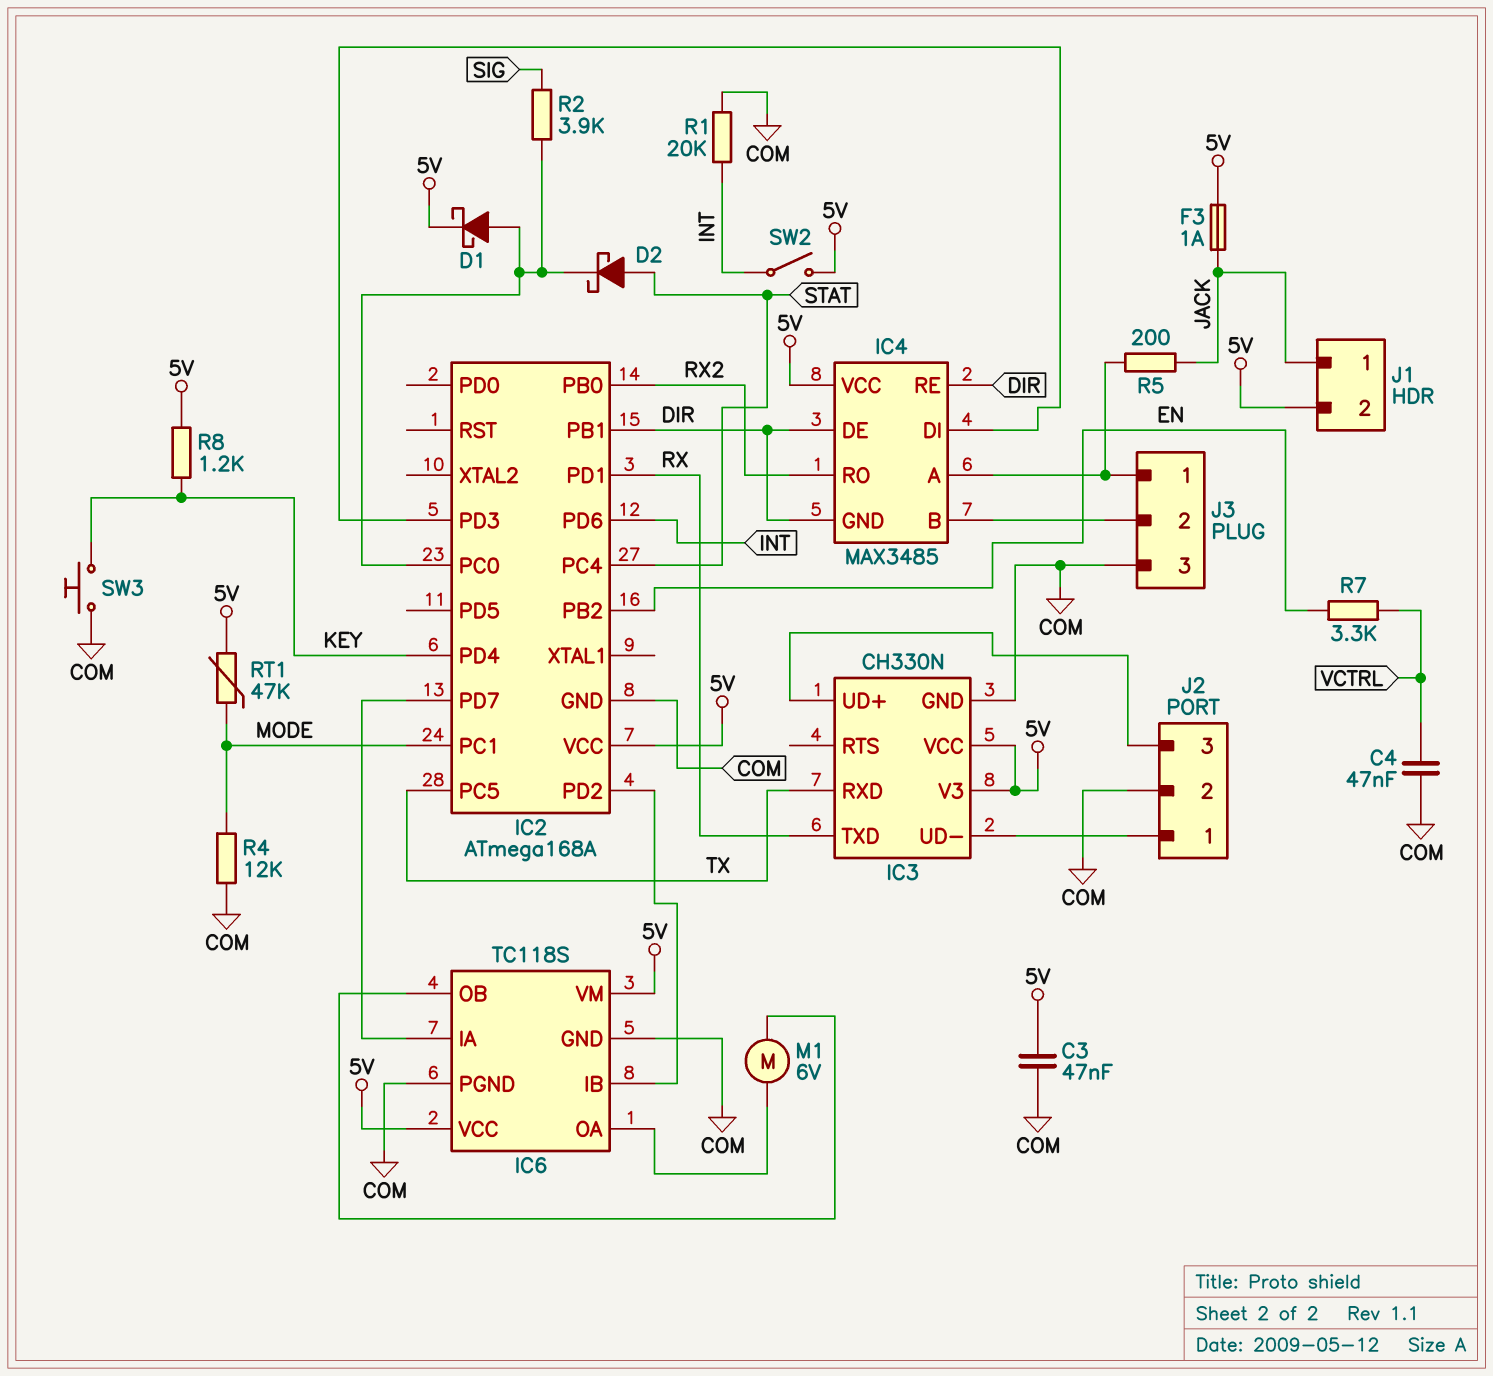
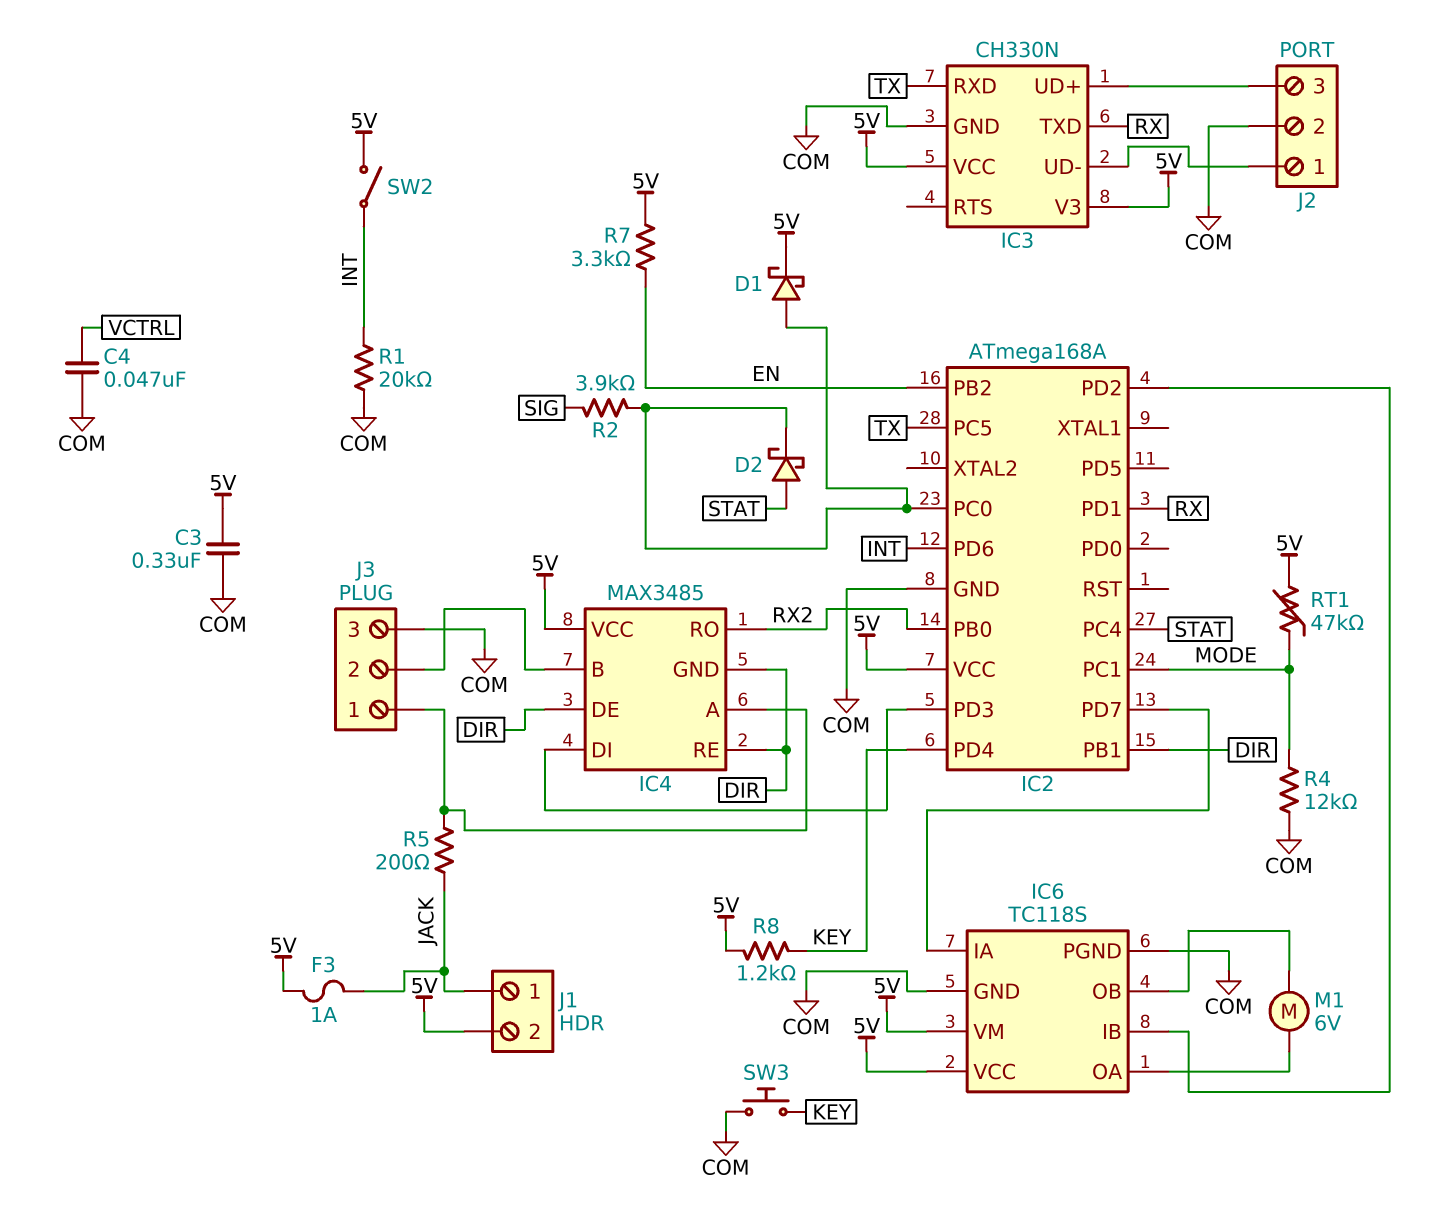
C3: 47nF (5V, COM) -> 330nF (5V, COM)
R7: 3.3k (EN, VCTRL) -> 3.3k (5V, EN)

